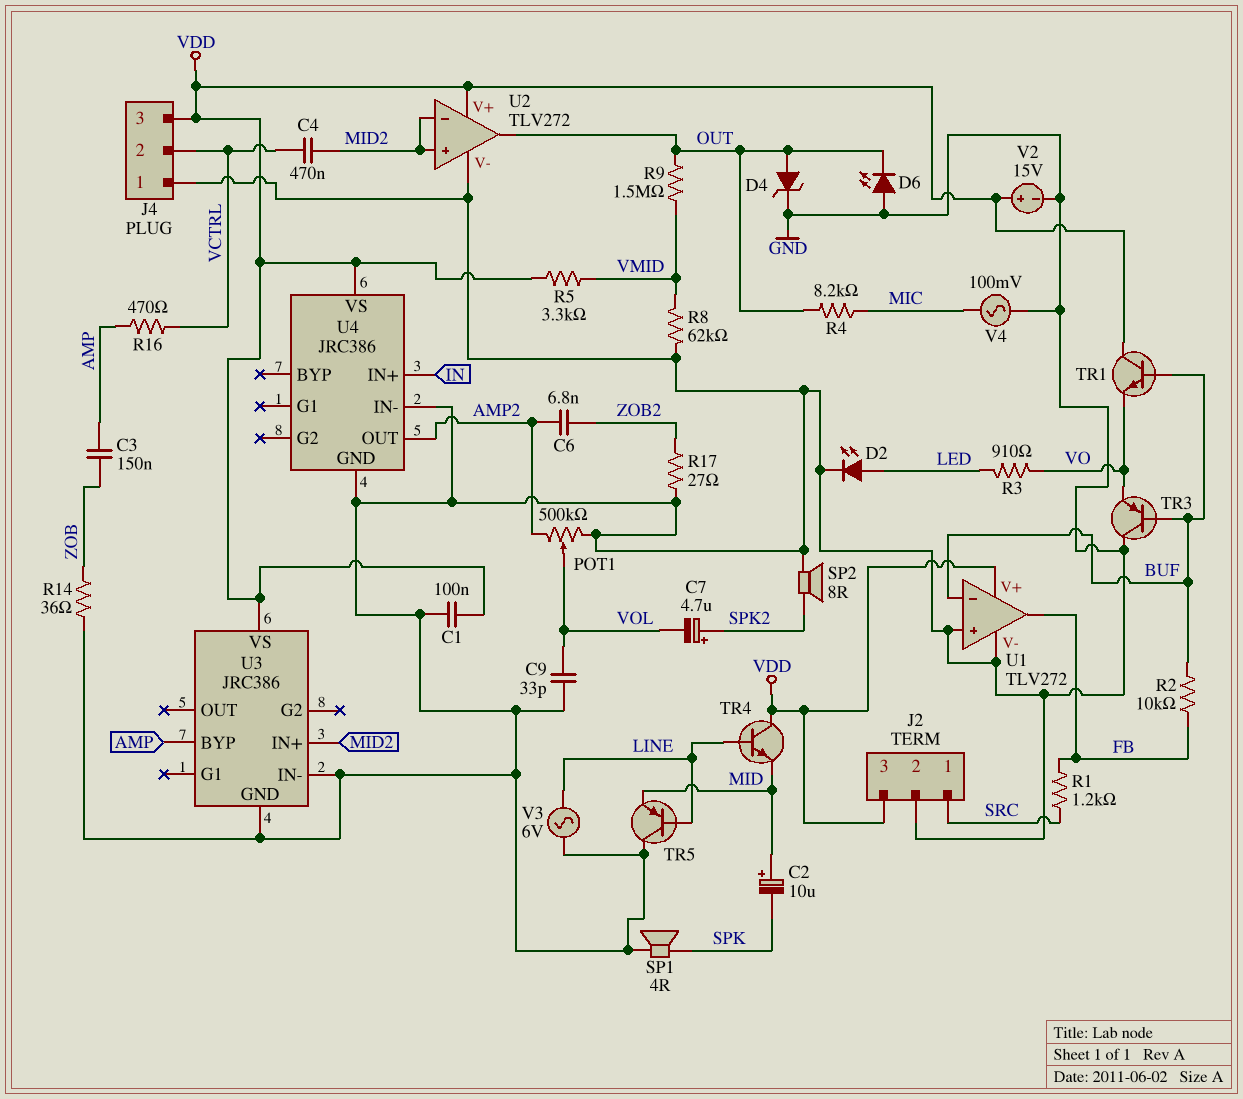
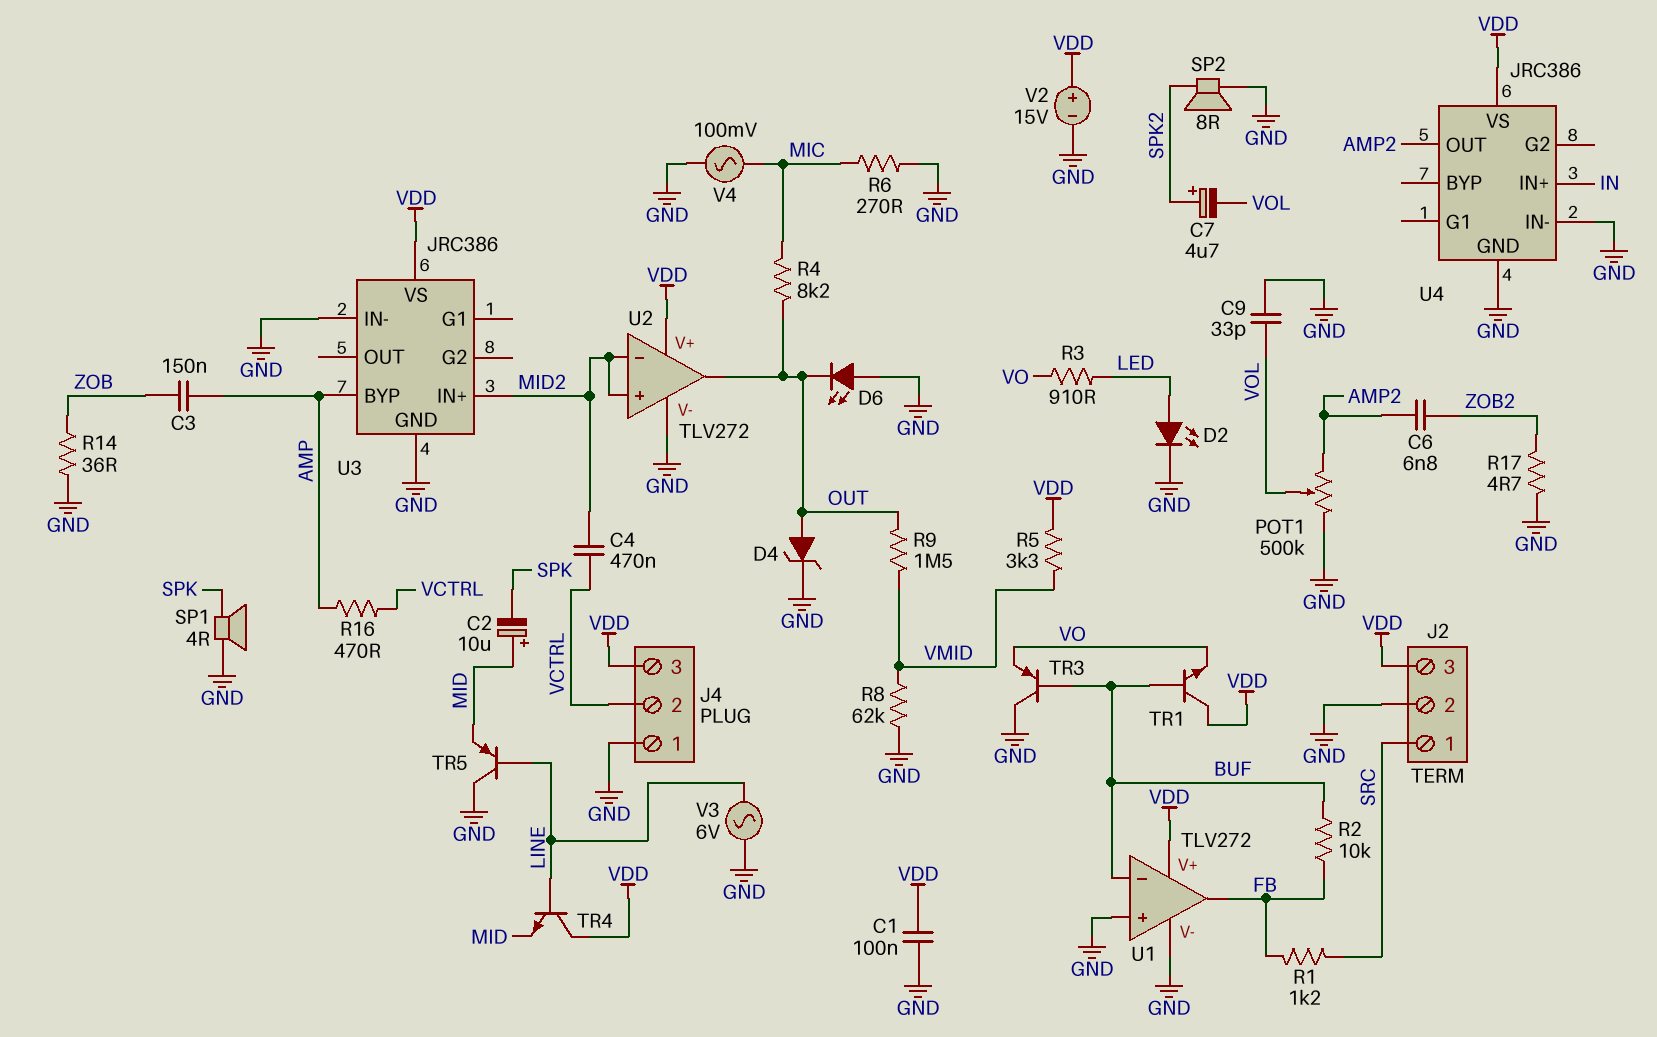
R6: none -> 270 (GND, MIC)
R17: 27 (GND, ZOB2) -> 4.7 (GND, ZOB2)

